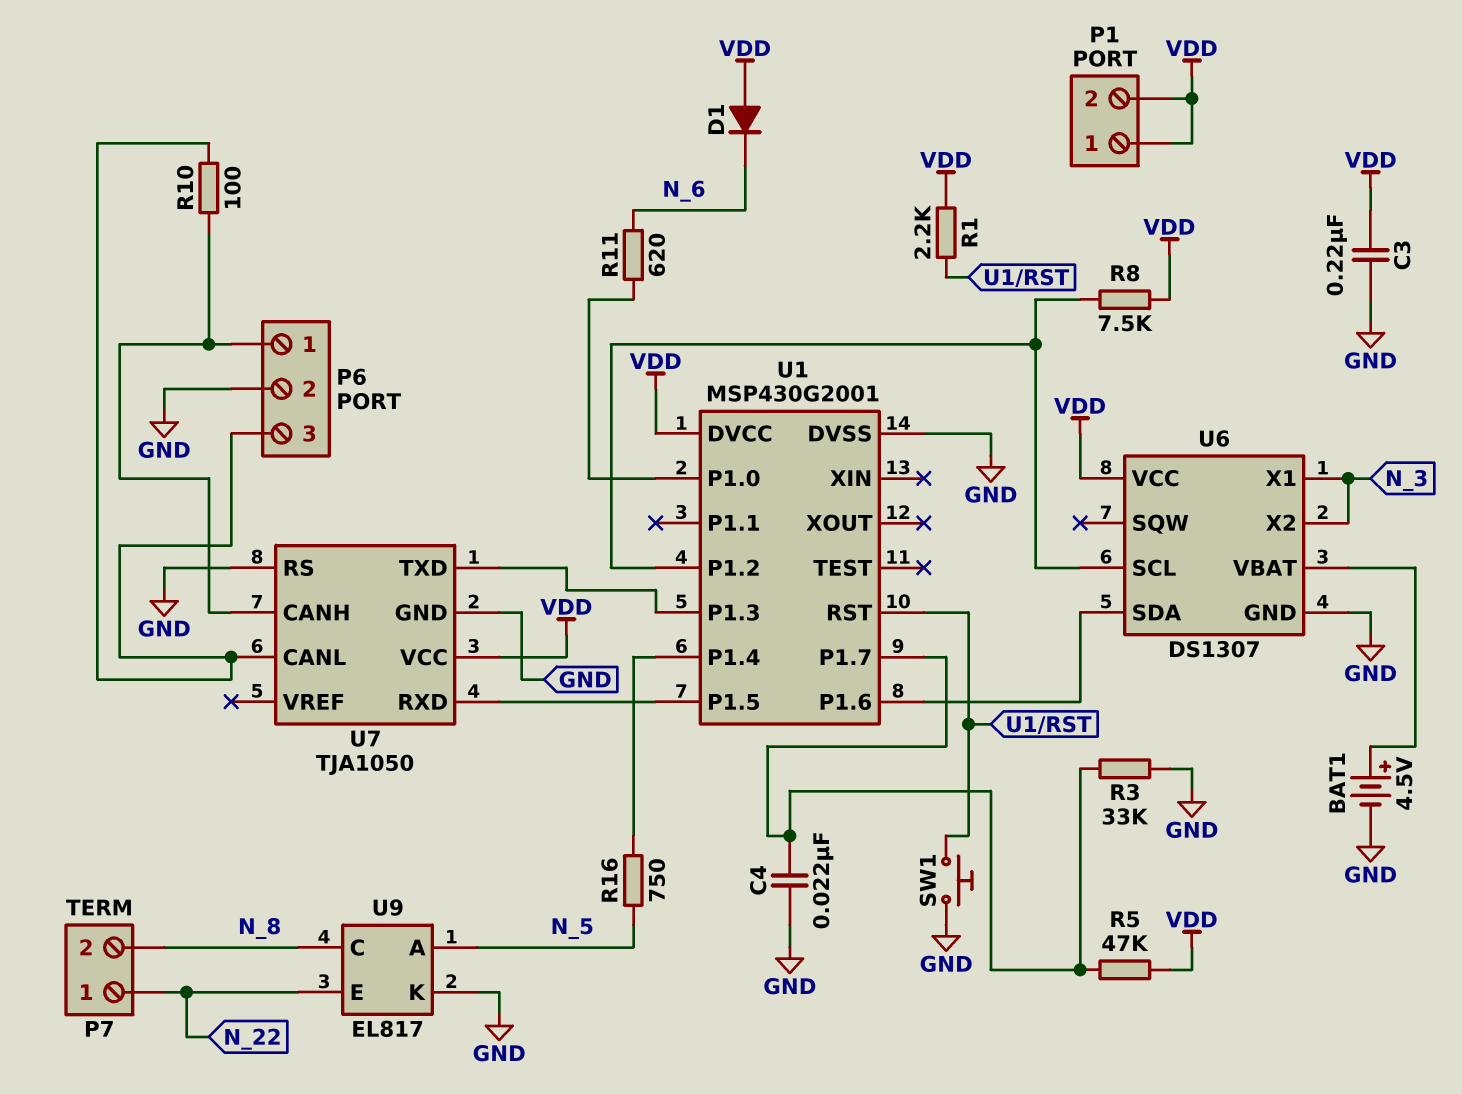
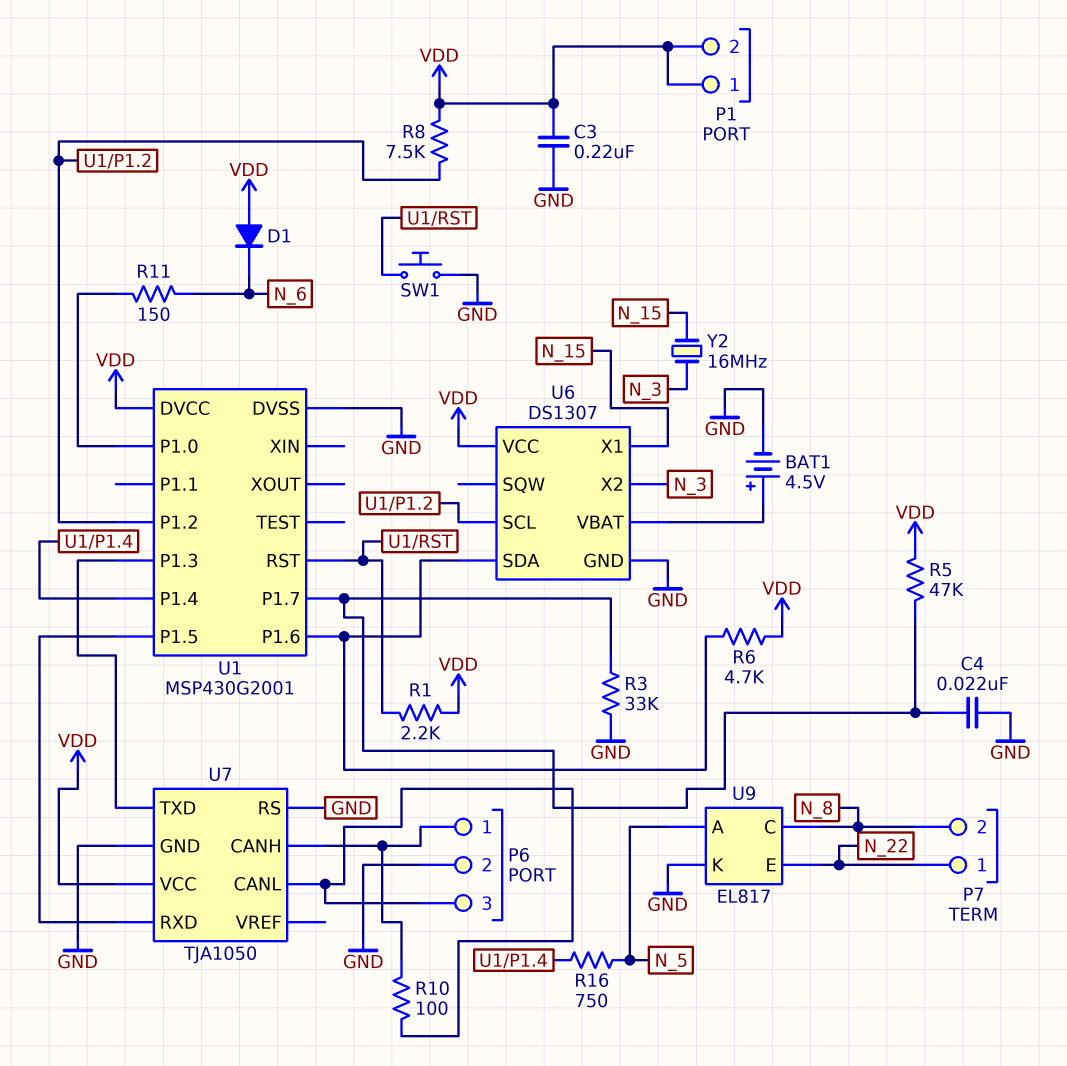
R6: none -> 4.7k (U1/P1.6, VDD)
R11: 620 (N_6, U1/P1.0) -> 150 (N_6, U1/P1.0)
U6 pin X1: N_3 -> N_15
Y2: none -> 16MHz (N_3, N_15)

